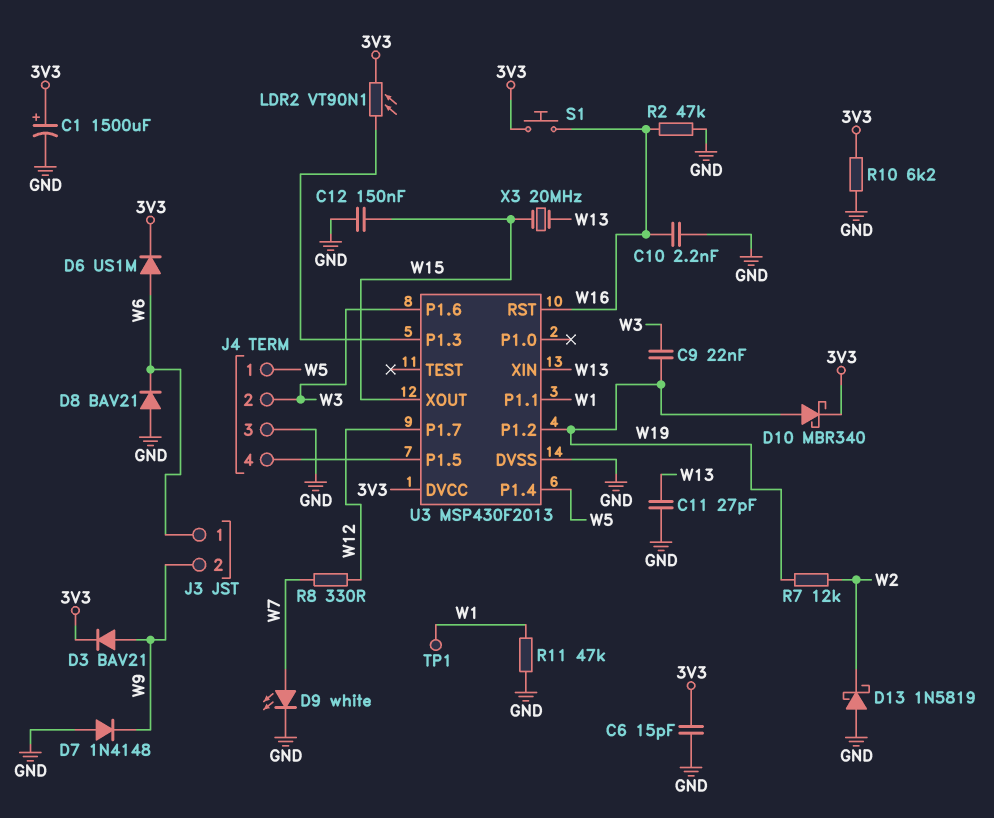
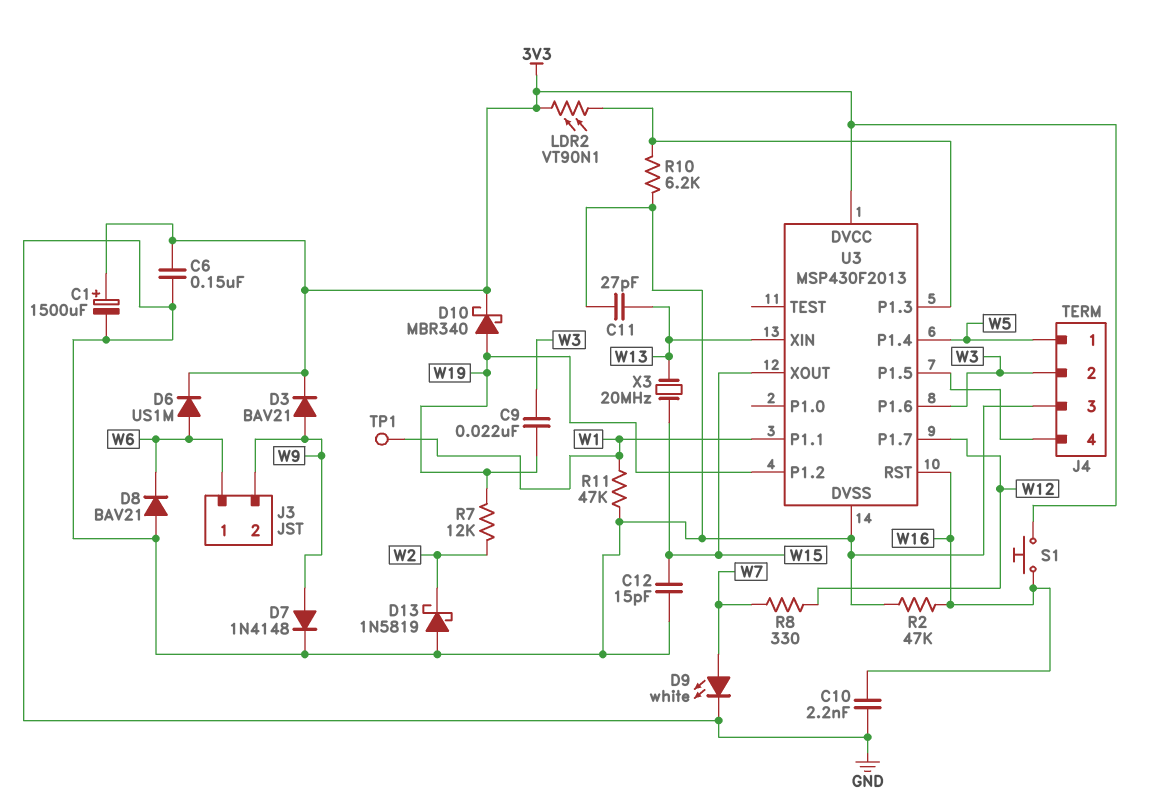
C6: 15pF (3V3, GND) -> 150nF (3V3, GND)
C12: 150nF (GND, W15) -> 15pF (GND, W15)
D7: diode 1N4148 (A GND, K W9) -> diode 1N4148 (A W9, K GND)
R10: 6.2k (3V3, GND) -> 6.2k (GND, U3/P1.3)

